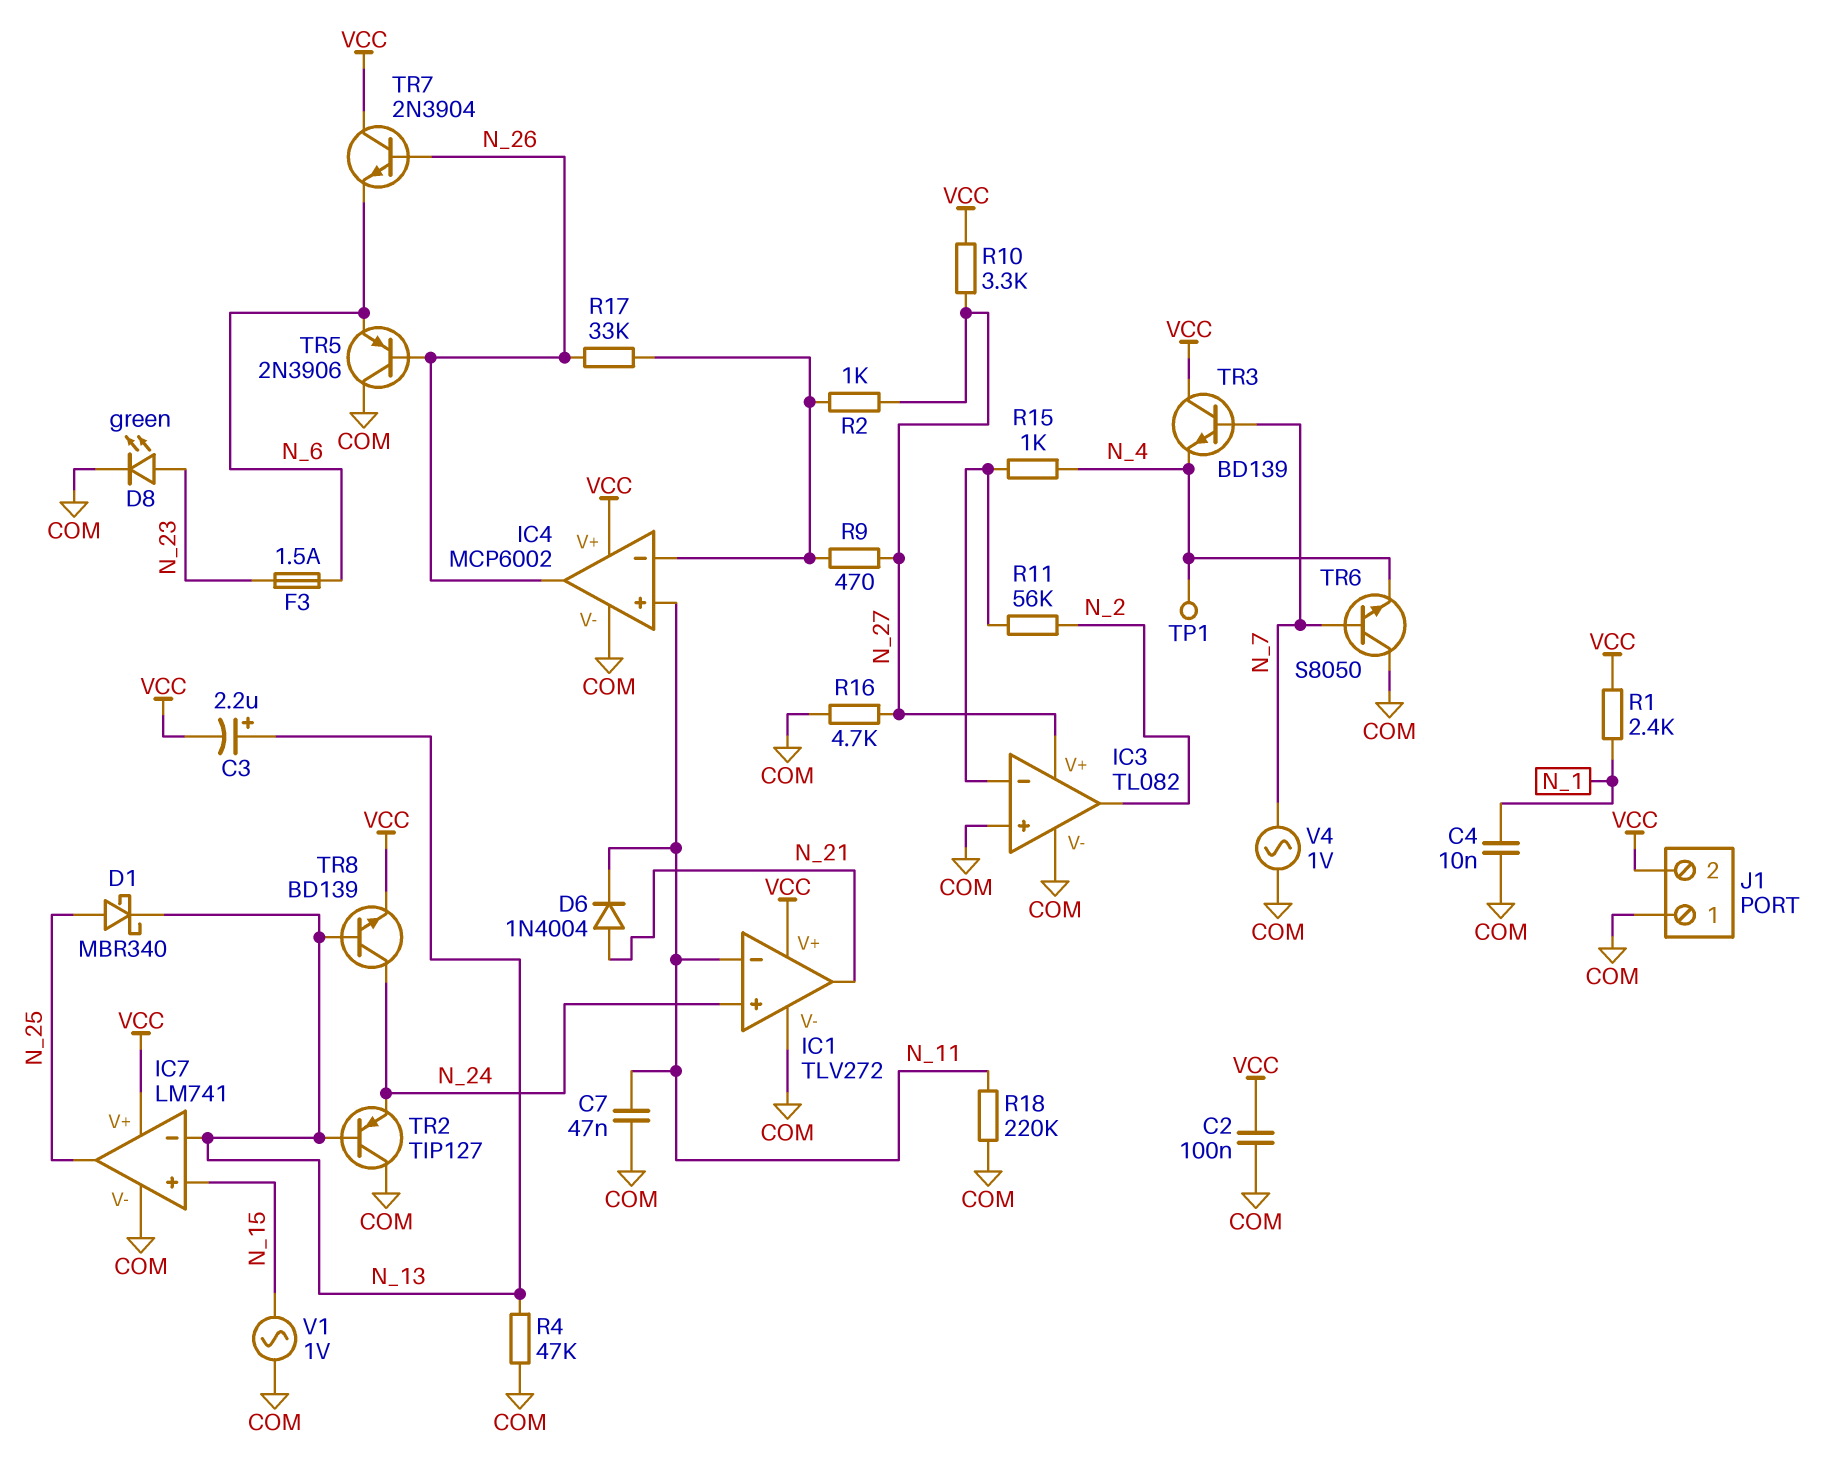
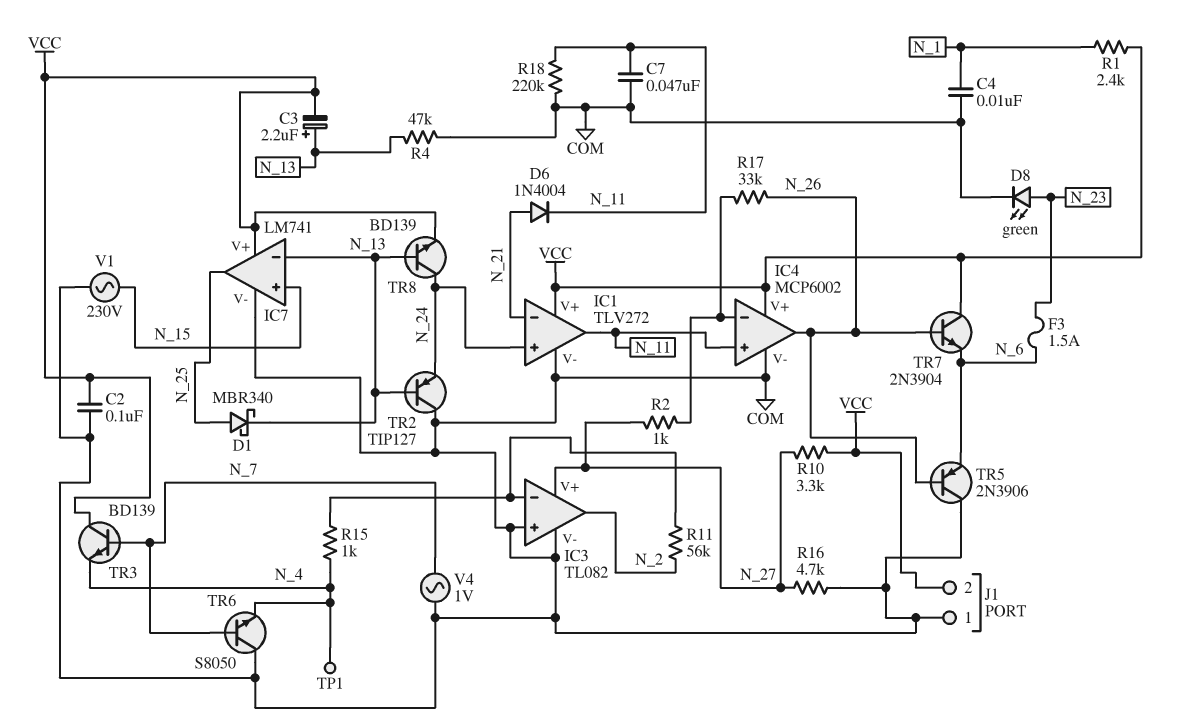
IC1 pin in-: N_11 -> N_21
IC1 pin out: N_21 -> N_11
R9: 470 (IC4/in-, N_27) -> none
V1: AC 1V (COM, N_15) -> AC 230V (COM, N_15)

